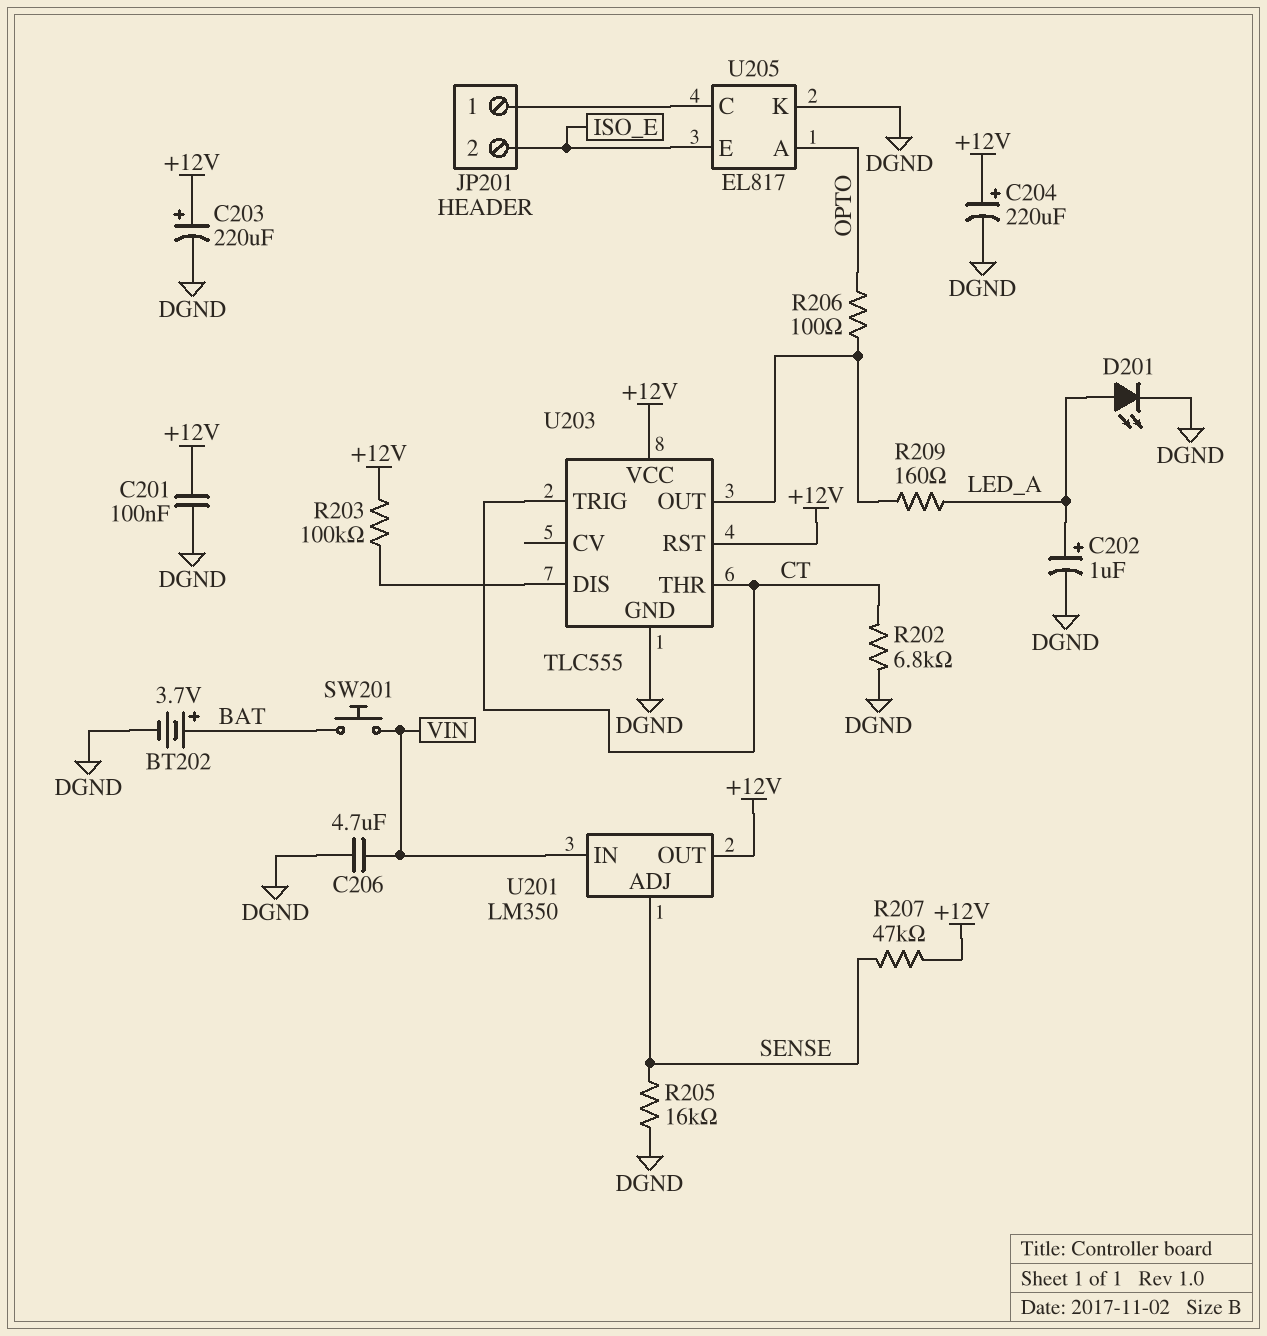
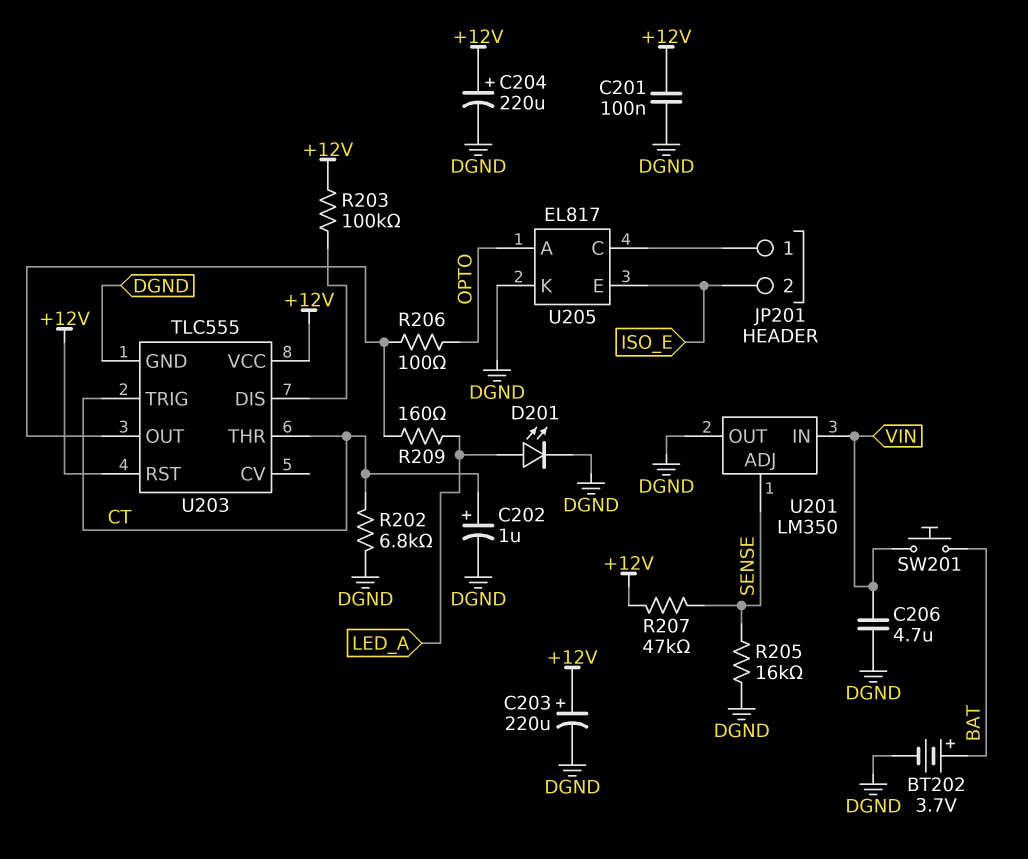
C202: 1uF (plus LED_A, minus DGND) -> 1uF (plus CT, minus DGND)
U201 pin OUT: +12V -> DGND

